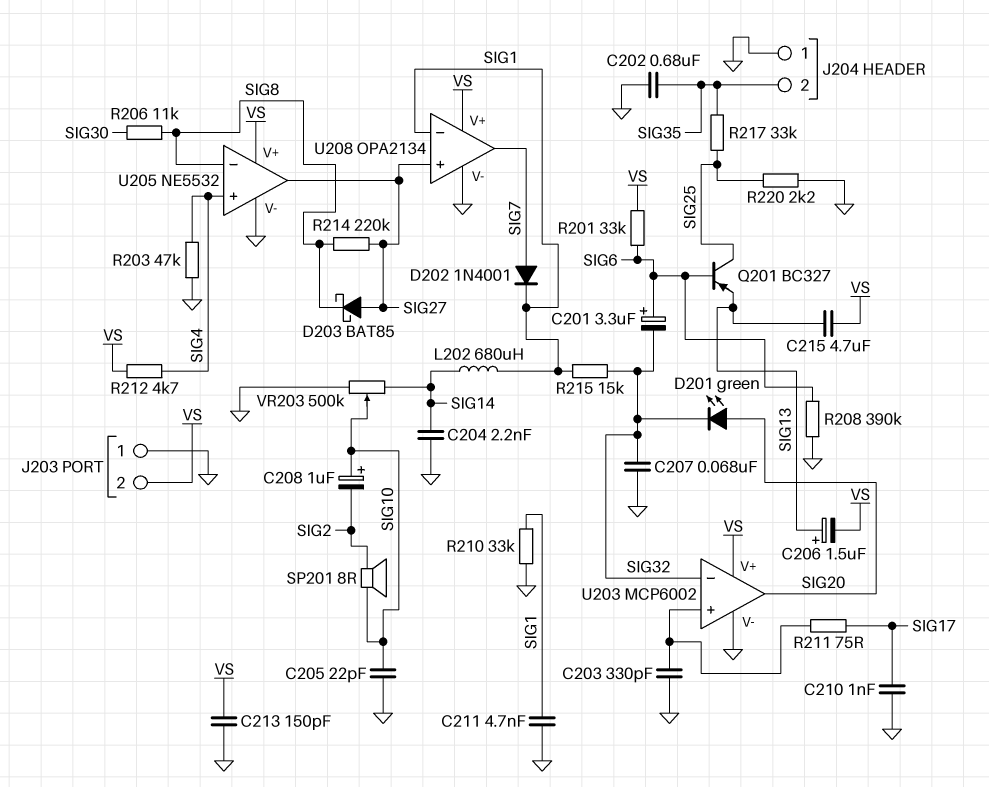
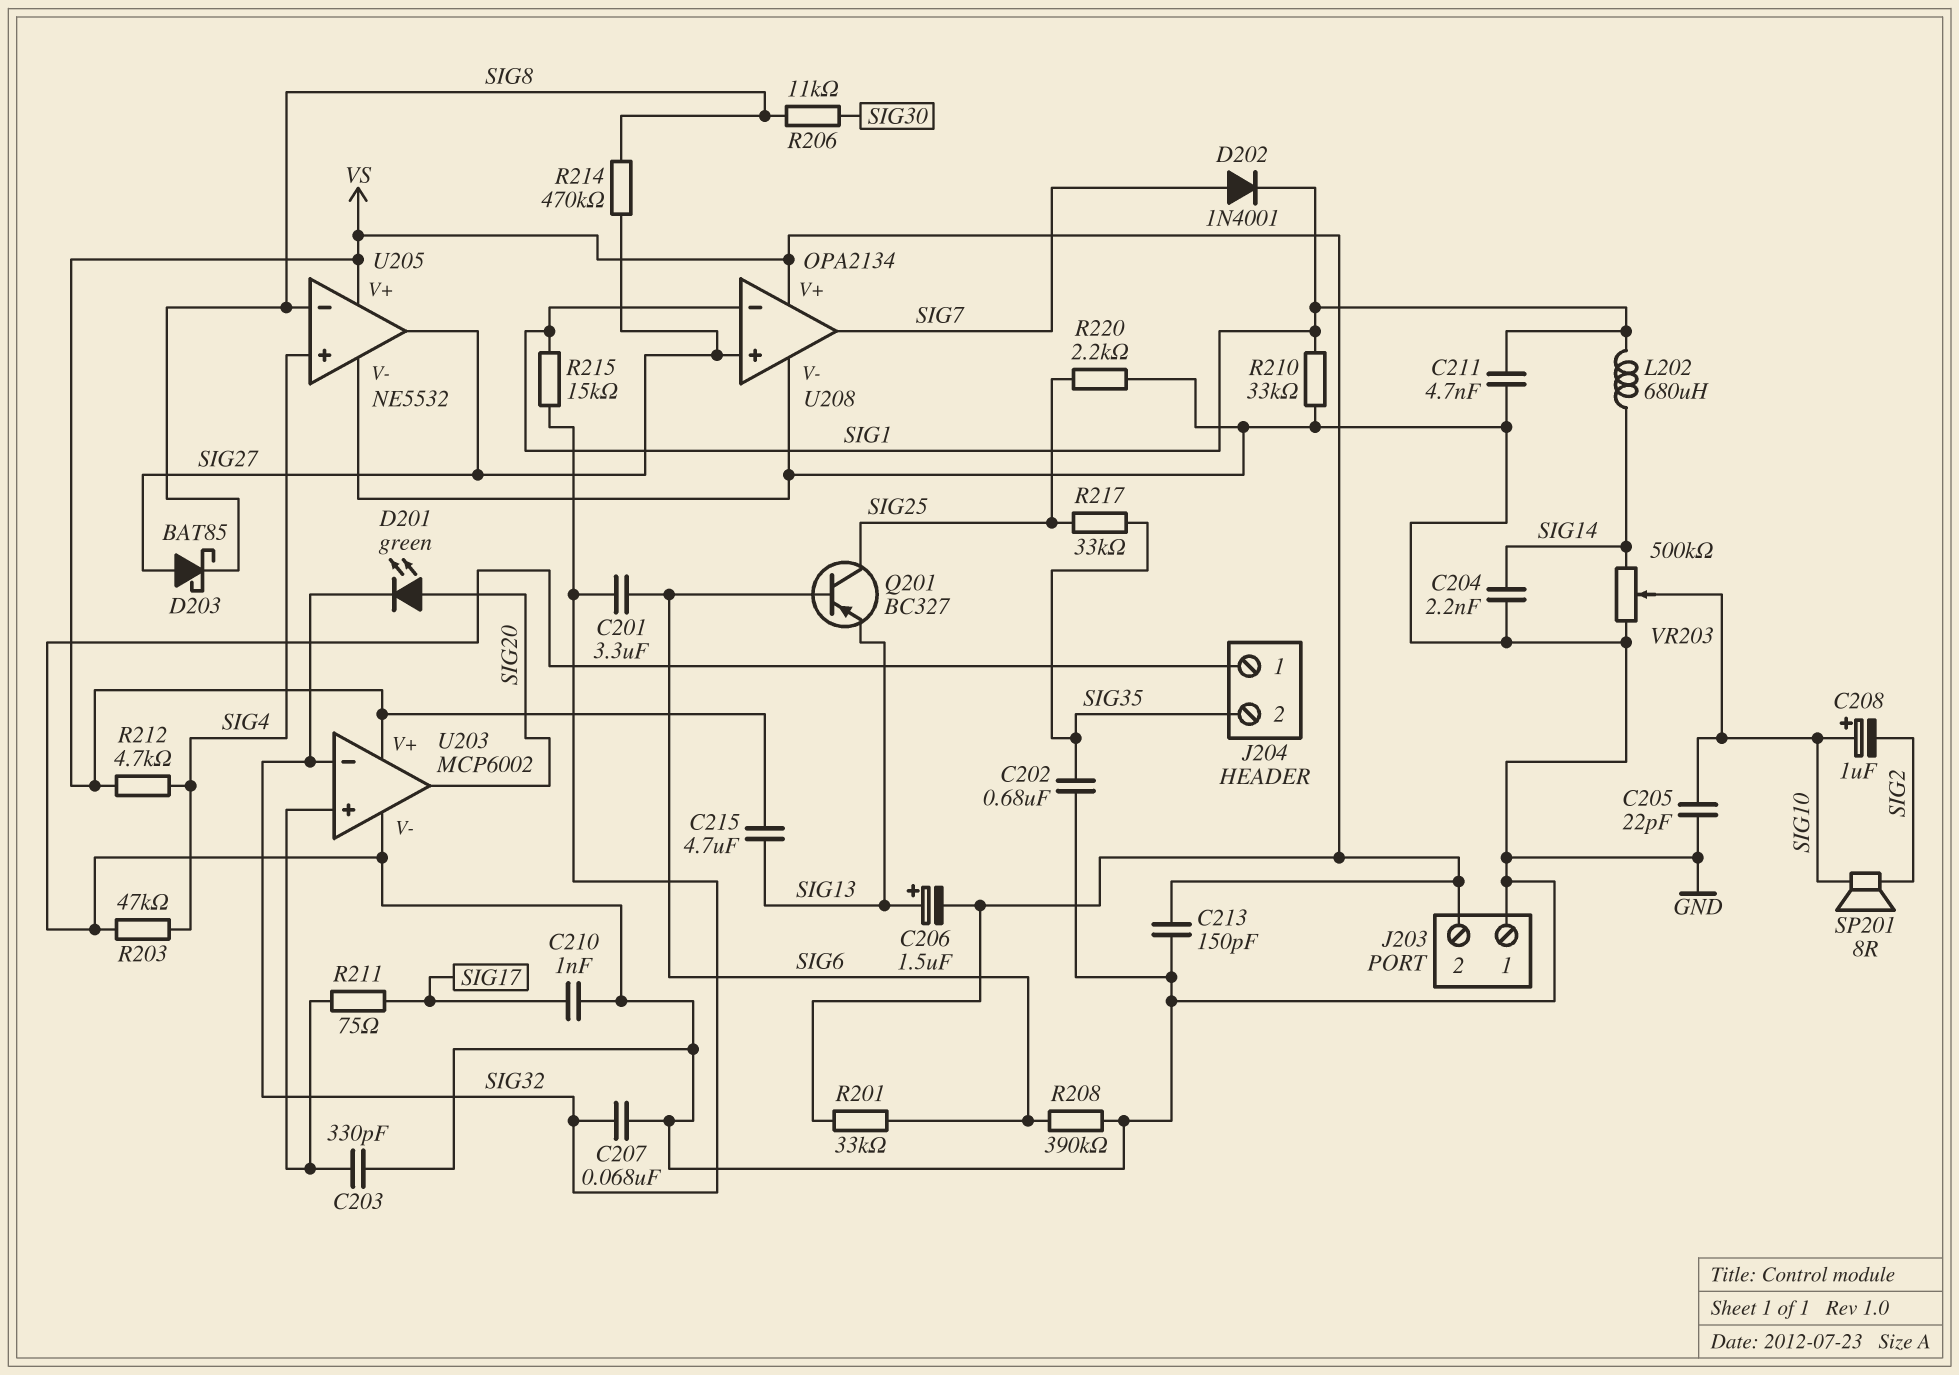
C201: 3.3uF (plus SIG6, minus SIG32) -> 3.3uF (SIG6, SIG32)
R214: 220k (SIG8, SIG27) -> 470k (SIG8, SIG27)

